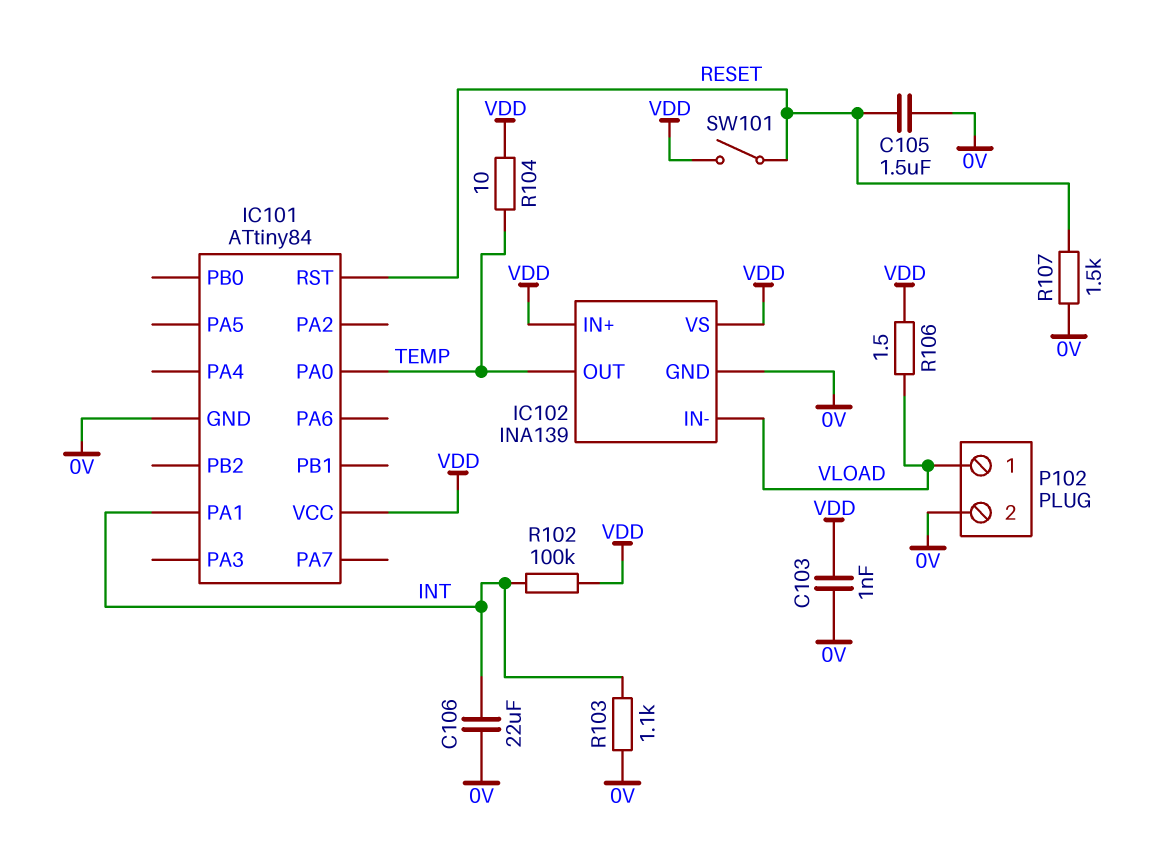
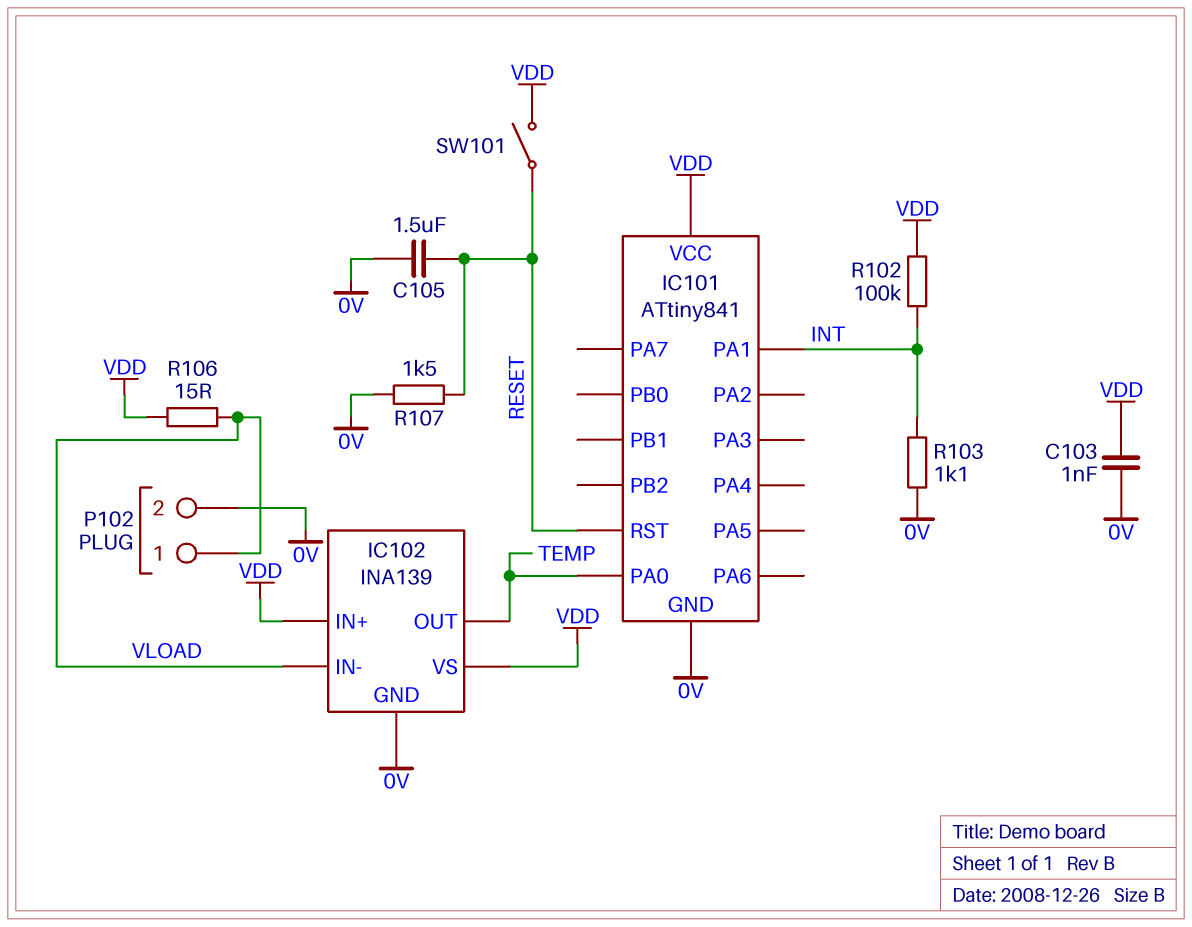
C106: 22uF (0V, INT) -> none
IC101: ATtiny84 -> ATtiny841
R104: 10 (TEMP, VDD) -> none
R106: 1.5 (VDD, VLOAD) -> 15 (VDD, VLOAD)

